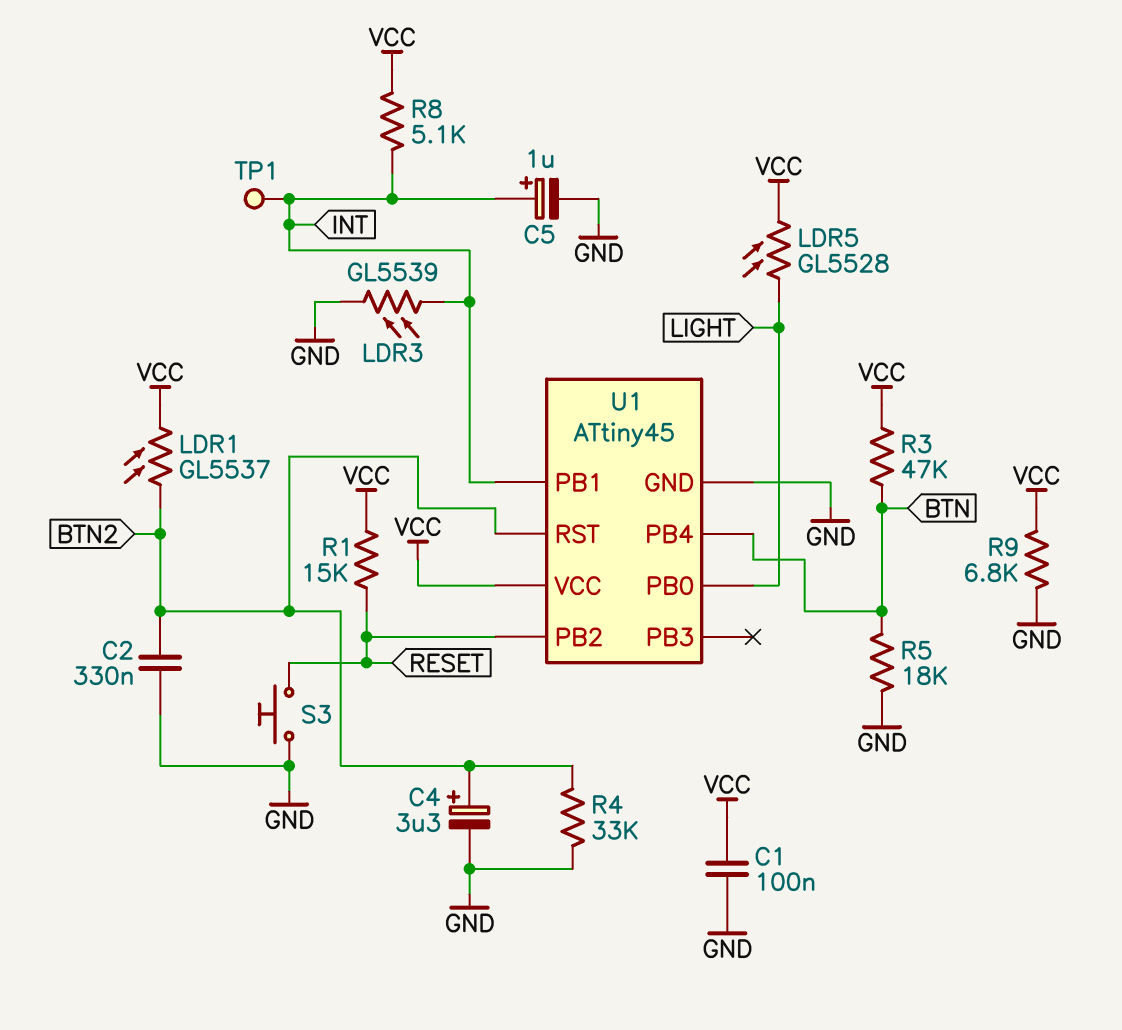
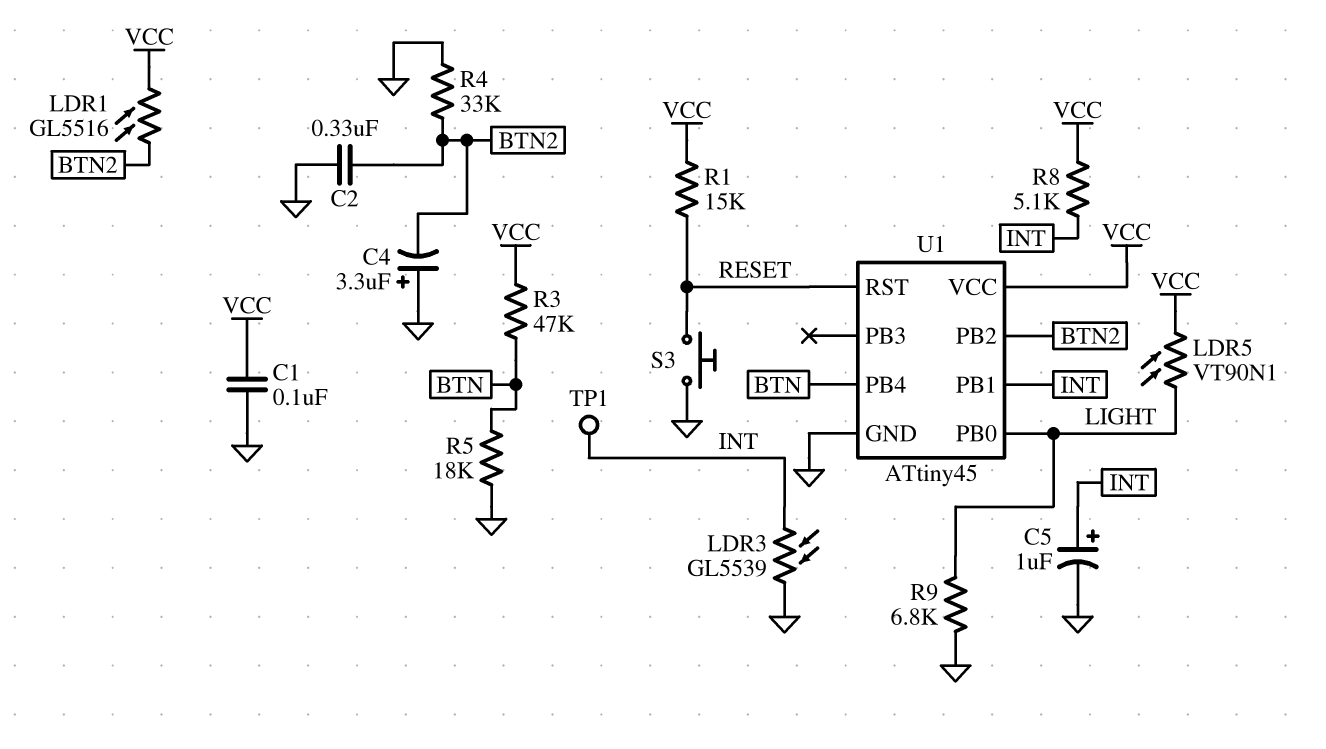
C4: 3.3uF (plus BTN2, minus GND) -> 3.3uF (plus GND, minus BTN2)
LDR1: GL5537 (BTN2, VCC) -> GL5516 (BTN2, VCC)
LDR5: GL5528 (LIGHT, VCC) -> VT90N1 (LIGHT, VCC)
R9: 6.8k (GND, VCC) -> 6.8k (GND, LIGHT)
U1 pin PB2: RESET -> BTN2
U1 pin RST: BTN2 -> RESET

